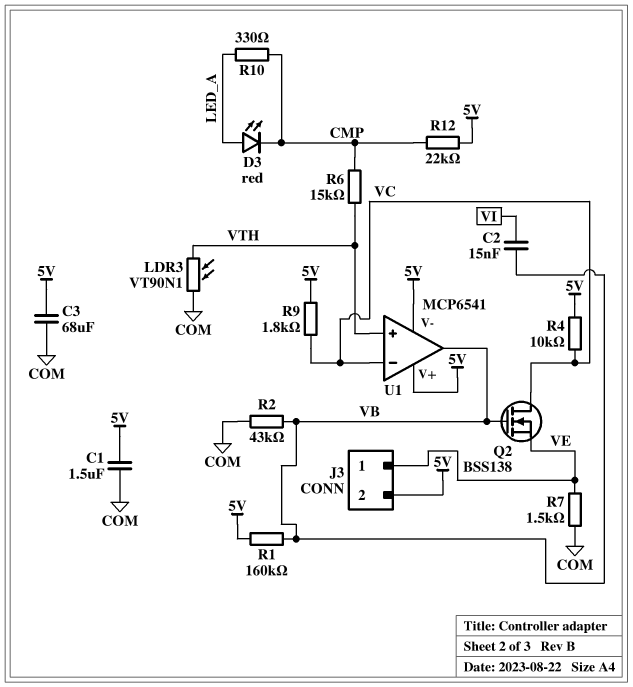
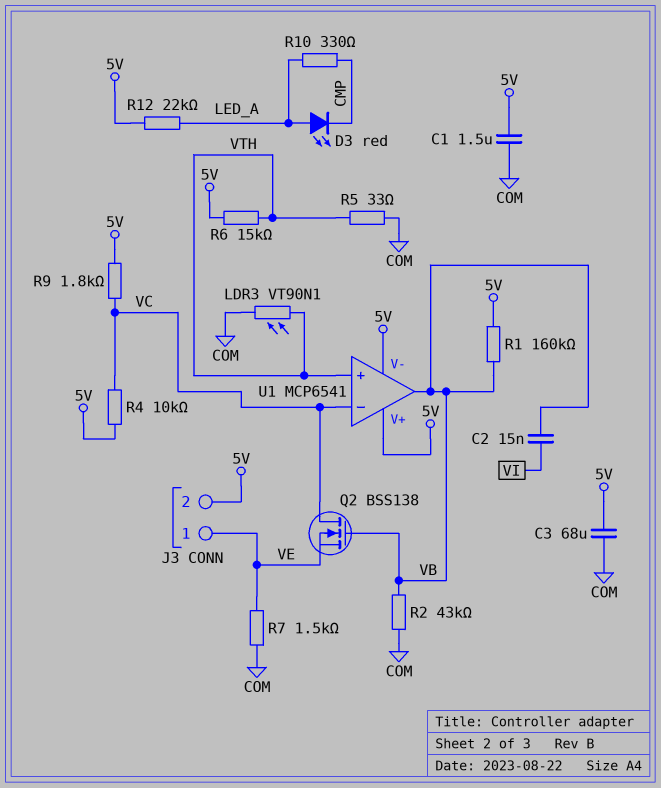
R5: none -> 33 (COM, VTH)
R6: 15k (CMP, VTH) -> 15k (5V, VTH)
R12: 22k (5V, CMP) -> 22k (5V, LED_A)

